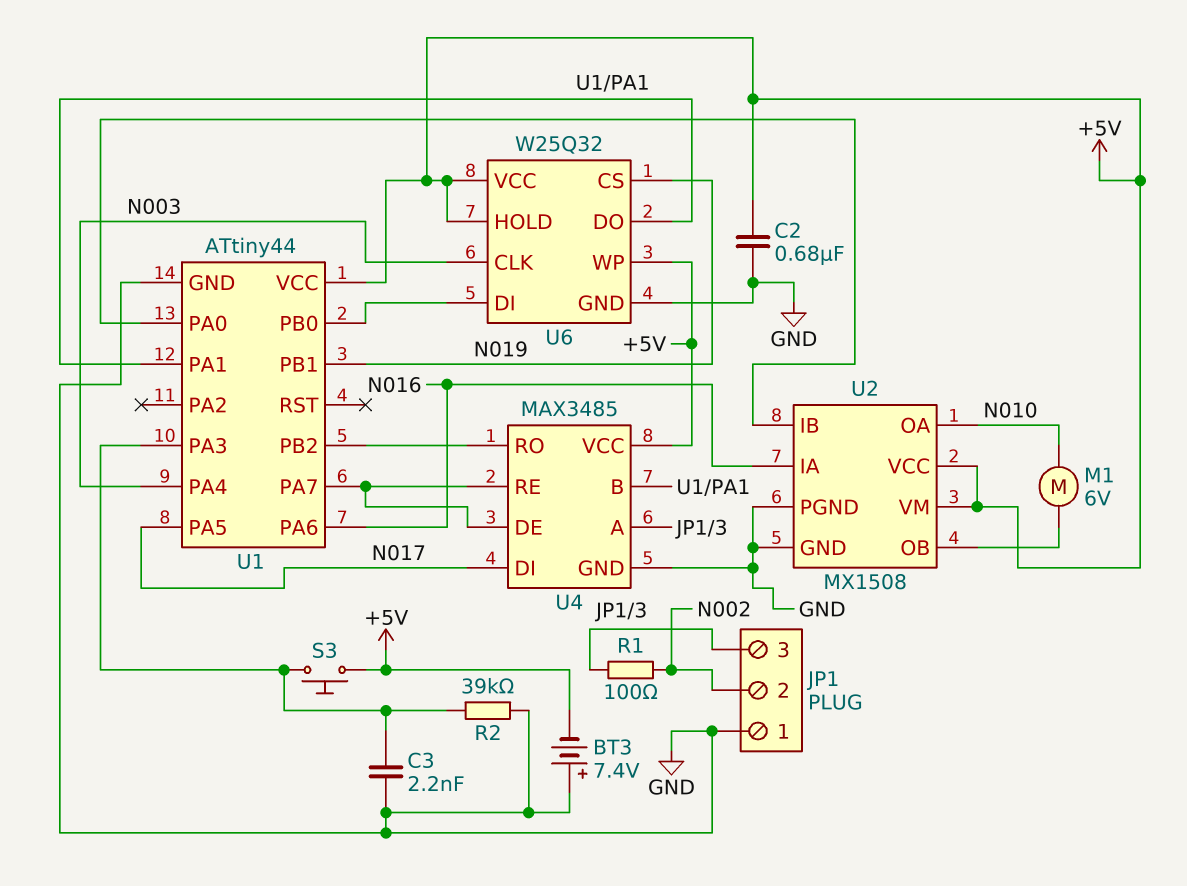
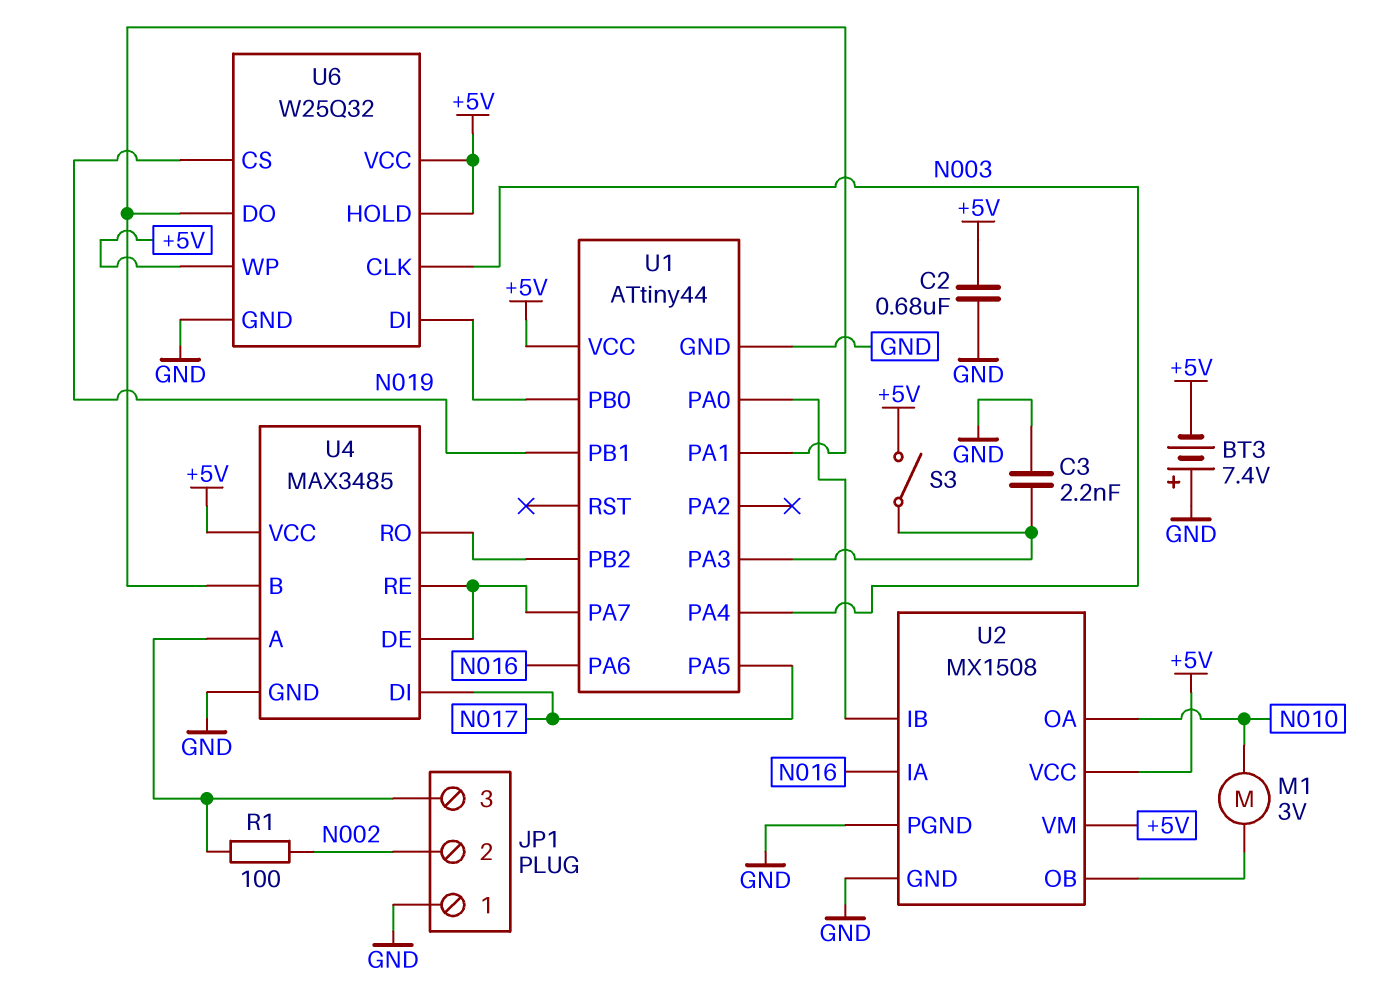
M1: motor 6V (N010, U2/OB) -> motor 3V (N010, U2/OB)
R2: 39k (GND, U1/PA3) -> none
S3: button (+5V, U1/PA3) -> switch (+5V, U1/PA3)

